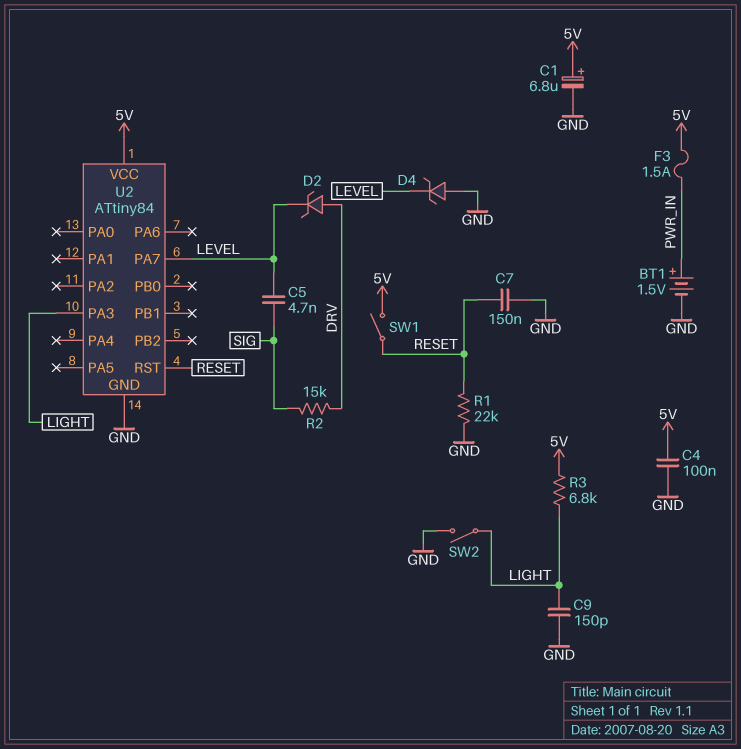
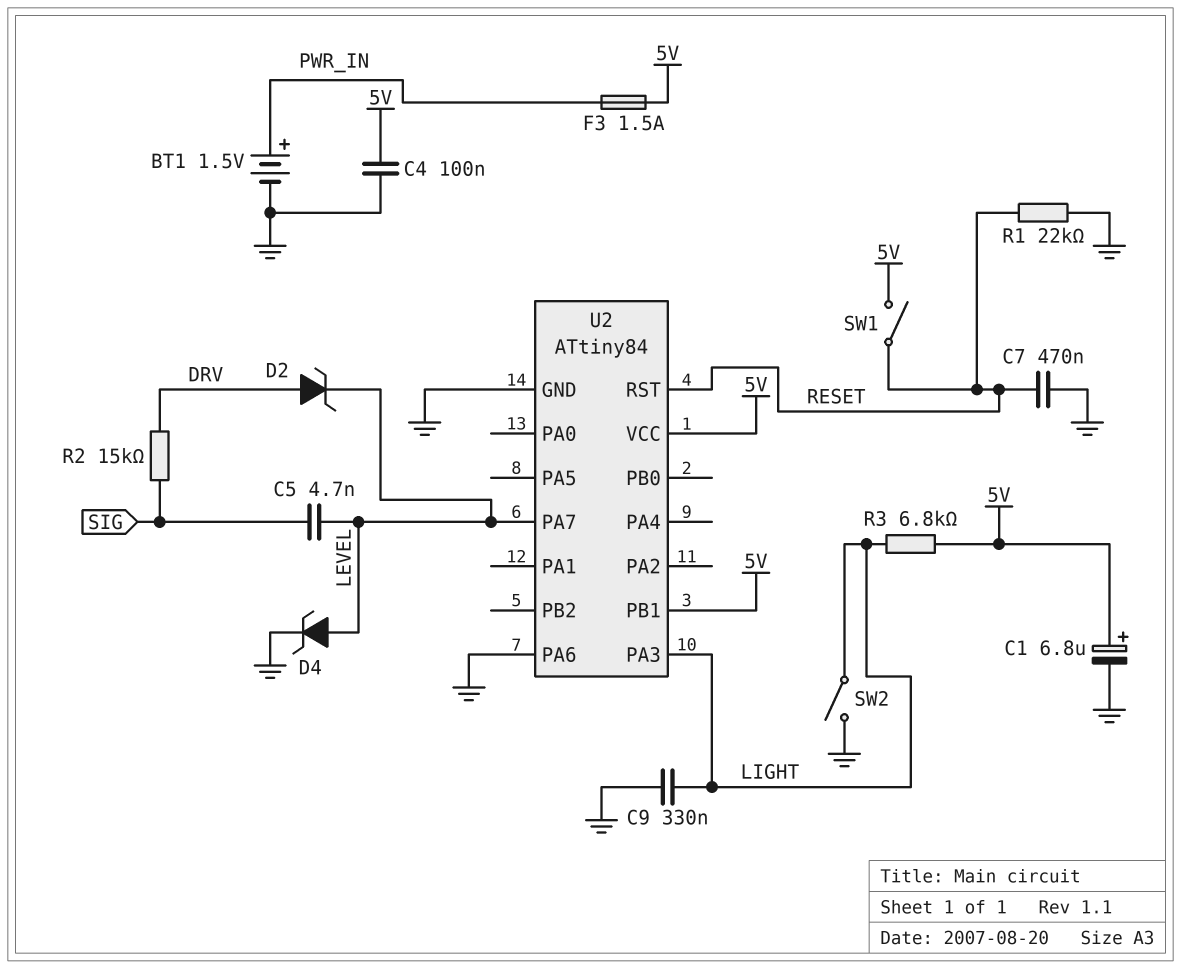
C7: 150nF (GND, RESET) -> 470nF (GND, RESET)
C9: 150pF (GND, LIGHT) -> 330nF (GND, LIGHT)
D4: zener (A GND, K LEVEL) -> zener (A LEVEL, K GND)
U2 pin PA6: none -> GND
U2 pin PB1: none -> 5V

